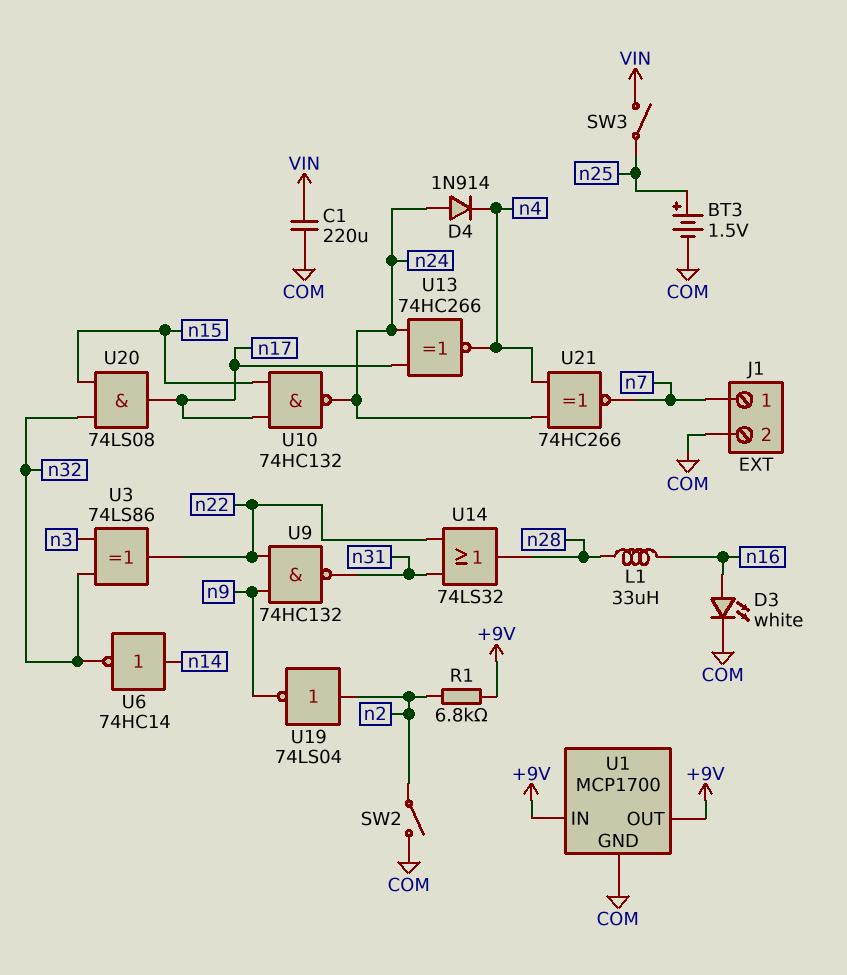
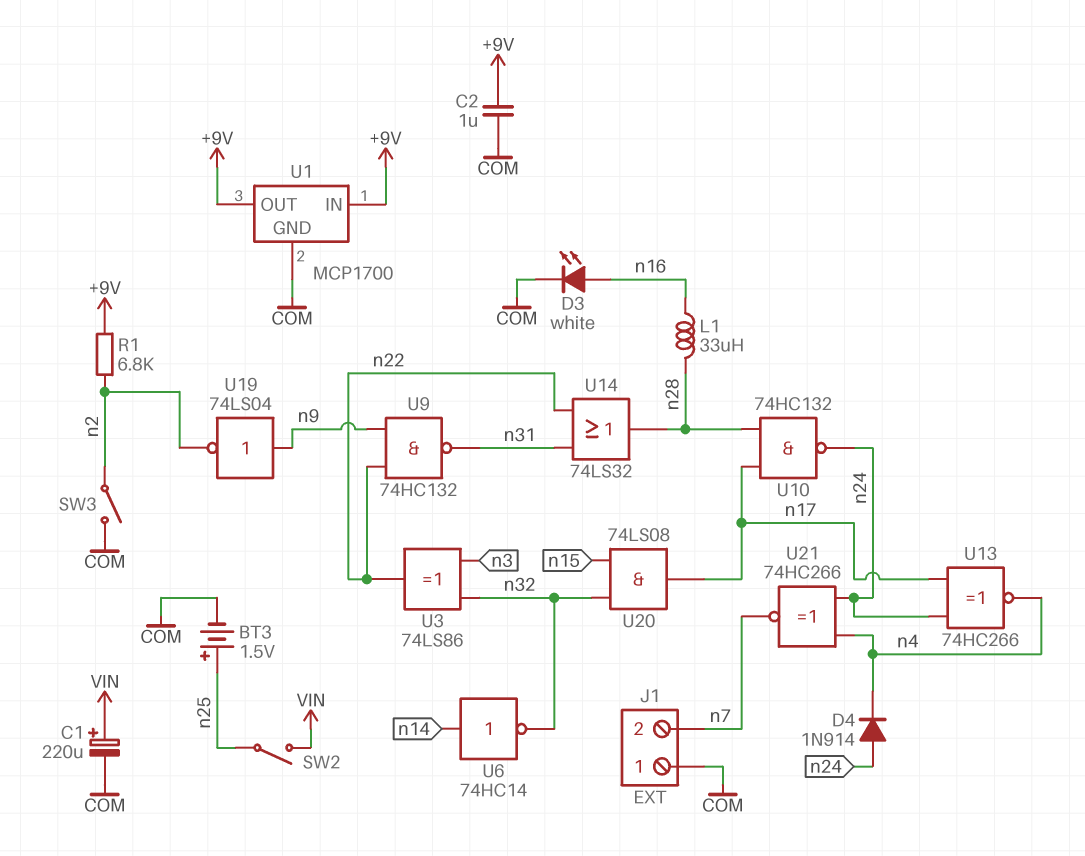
C1: 220uF (COM, VIN) -> 220uF (plus VIN, minus COM)
C2: none -> 1uF (+9V, COM)
J1 pin 1: n7 -> COM
J1 pin 2: COM -> n7
SW2: switch (COM, n2) -> switch (VIN, n25)
SW3: switch (VIN, n25) -> switch (COM, n2)
U10: NAND 74HC132 (in n15, in n17, out n24) -> NAND 74HC132 (in n17, in n28, out n24)
U19: NOT 74LS04 (in n2, out n9) -> NOT 74LS04 (in n9, out n2)

